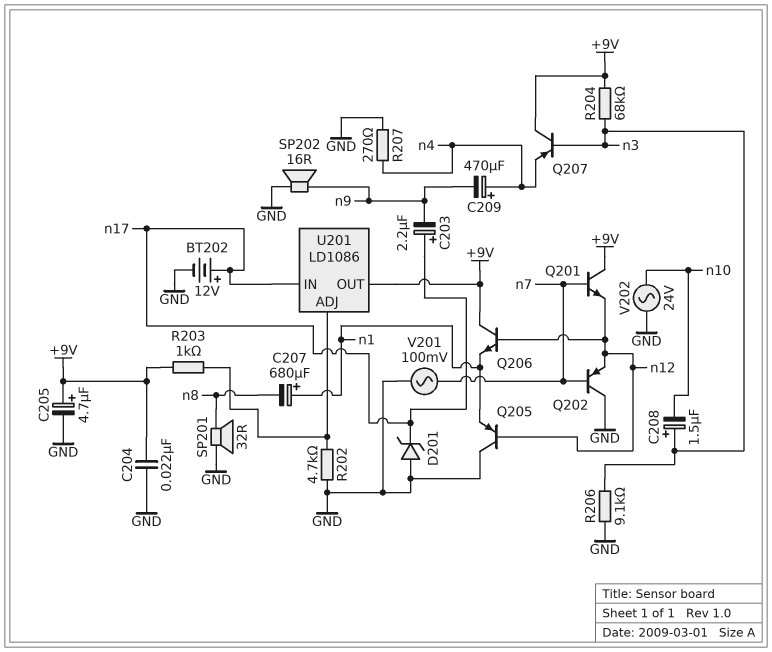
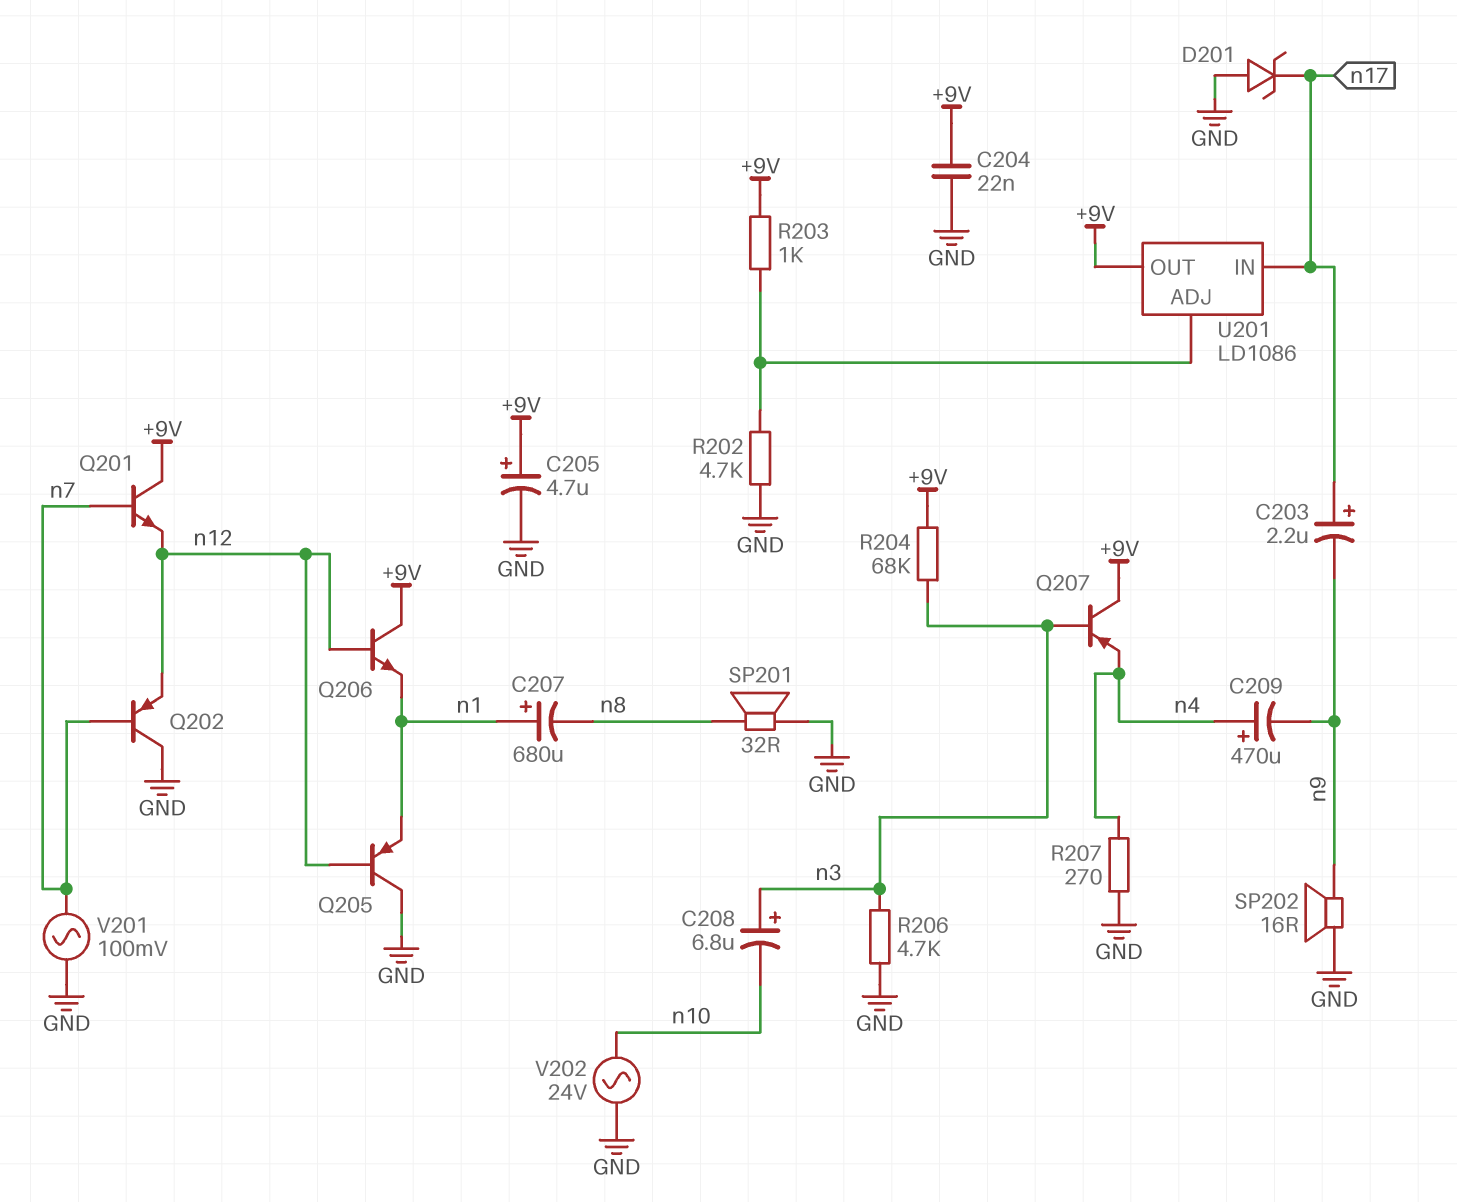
BT202: 12V (plus n17, minus GND) -> none
C208: 1.5uF (plus n3, minus n10) -> 6.8uF (plus n3, minus n10)
R206: 9.1k (GND, n3) -> 4.7k (GND, n3)

